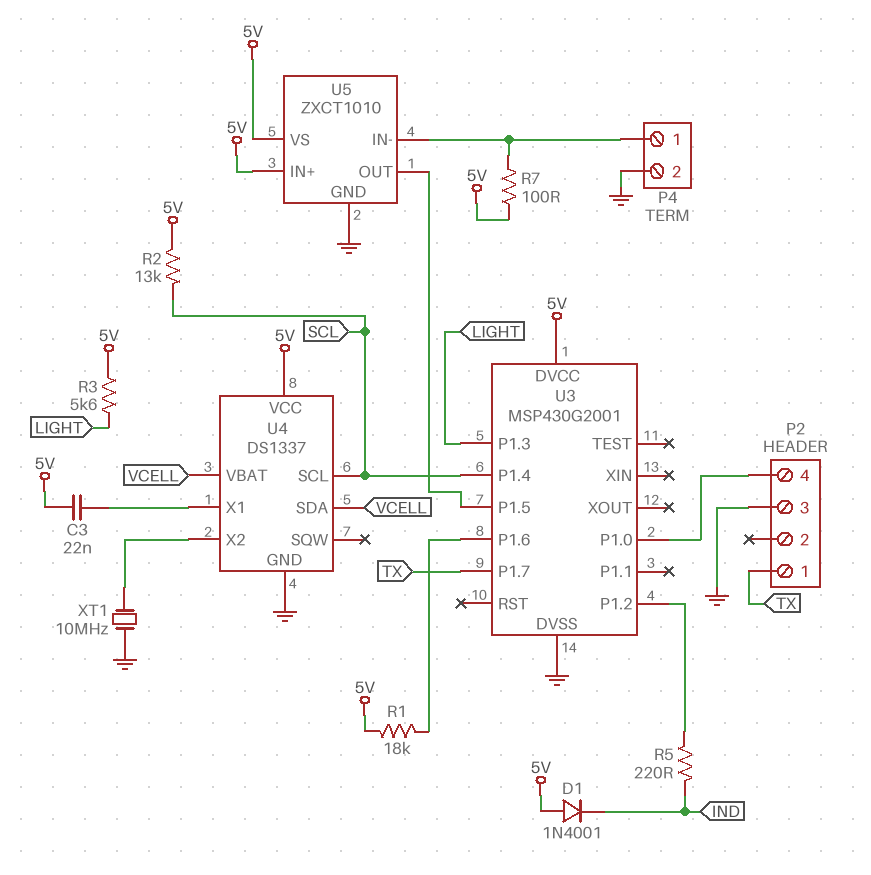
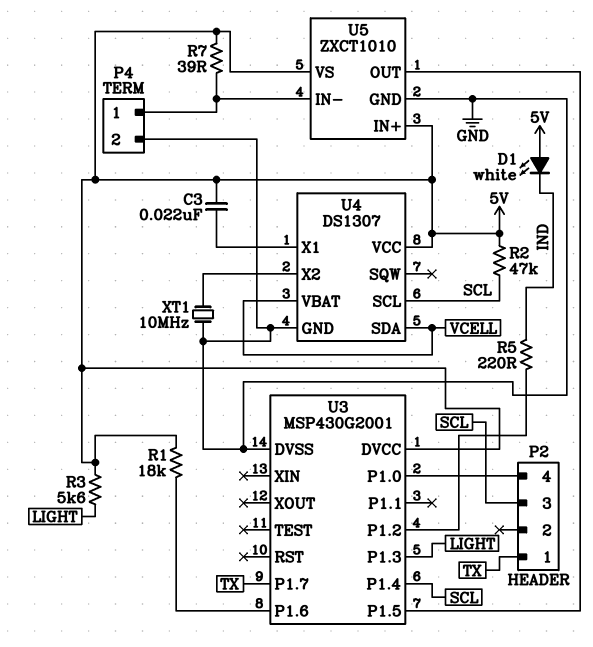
D1: diode 1N4001 (A 5V, K IND) -> LED white (A 5V, K IND)
P2 pin 3: GND -> SCL
R2: 13k (5V, SCL) -> 47k (5V, SCL)
R7: 100 (5V, P4/1) -> 39 (5V, P4/1)
U4: DS1337 -> DS1307

